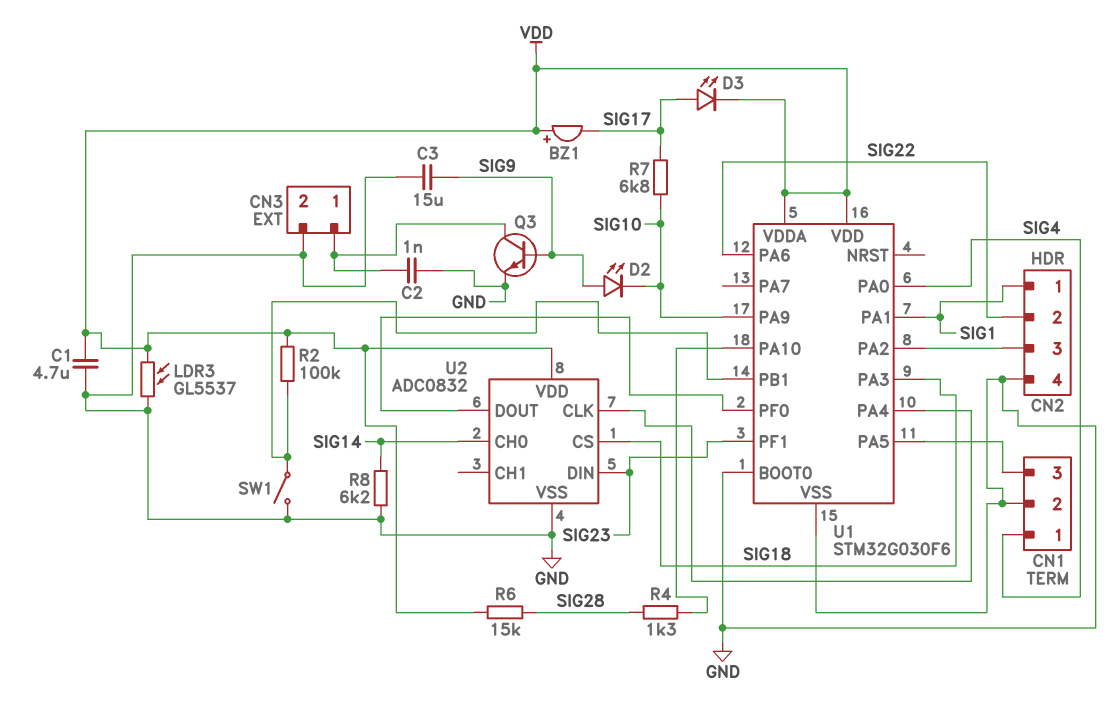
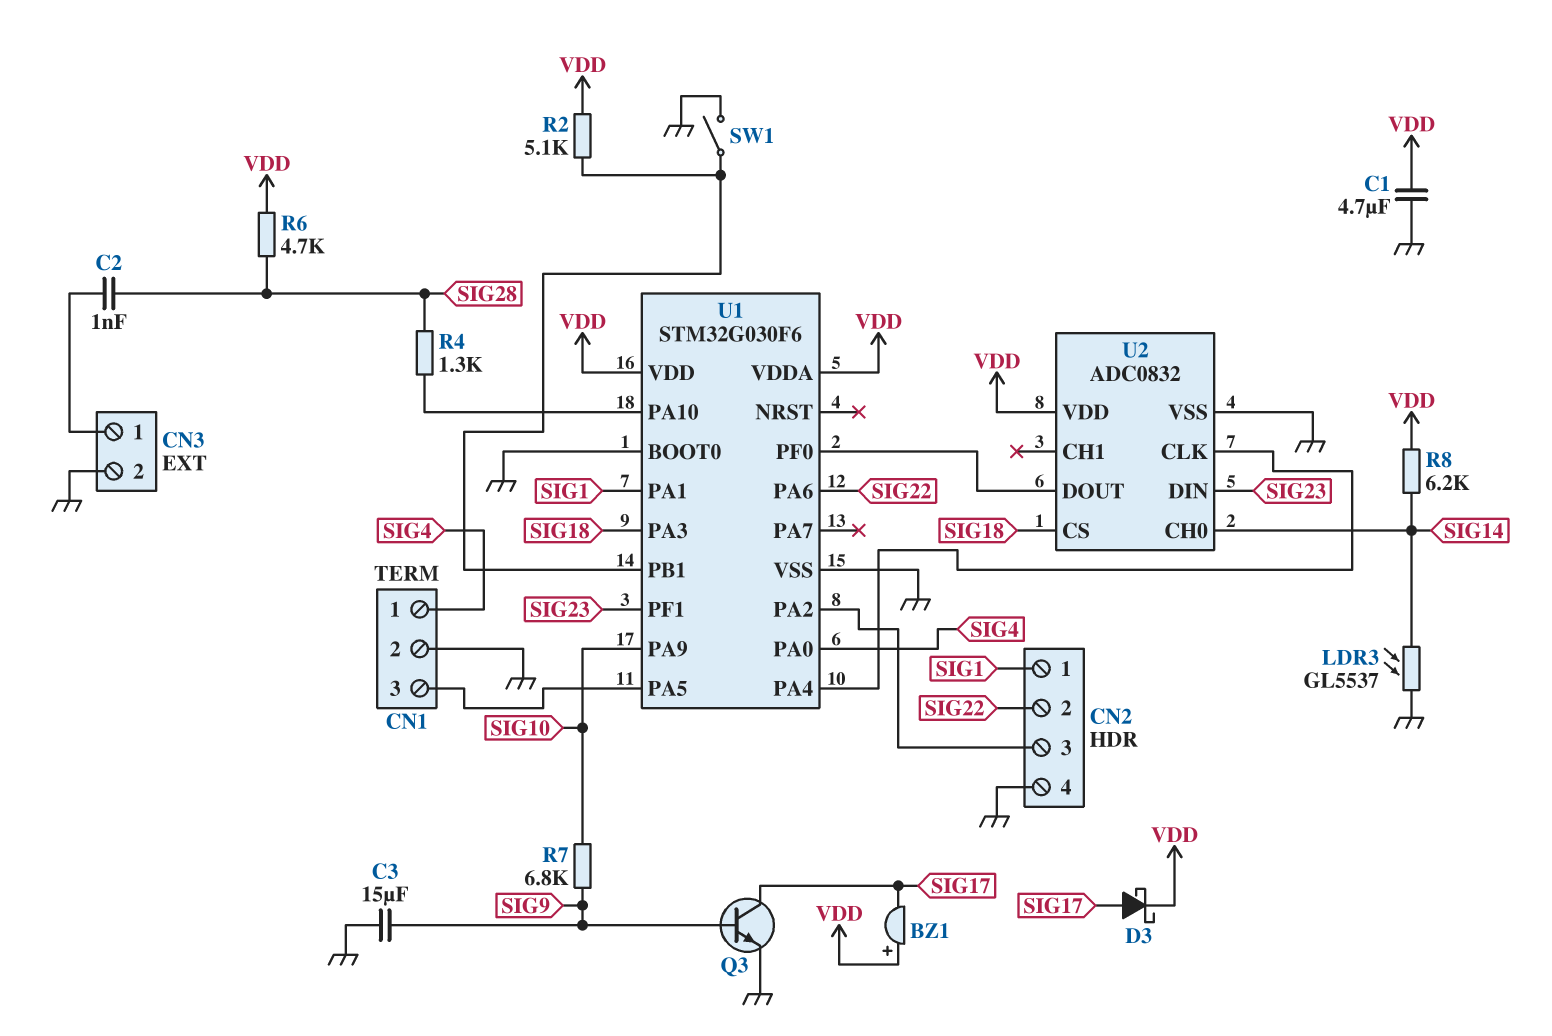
C2: 1nF (CN3/1, GND) -> 1nF (CN3/1, SIG28)
D2: LED (A SIG9, K SIG10) -> none
D3: LED (A SIG17, K VDD) -> schottky (A SIG17, K VDD)
LDR3: GL5537 (GND, VDD) -> GL5537 (GND, SIG14)
Q3: NPN (B SIG9, C CN3/1, E GND) -> NPN (B SIG9, C SIG17, E GND)
R2: 100k (U1/PB1, VDD) -> 5.1k (U1/PB1, VDD)
R6: 15k (SIG28, VDD) -> 4.7k (SIG28, VDD)
R7: 6.8k (SIG10, SIG17) -> 6.8k (SIG9, SIG10)
R8: 6.2k (GND, SIG14) -> 6.2k (SIG14, VDD)

